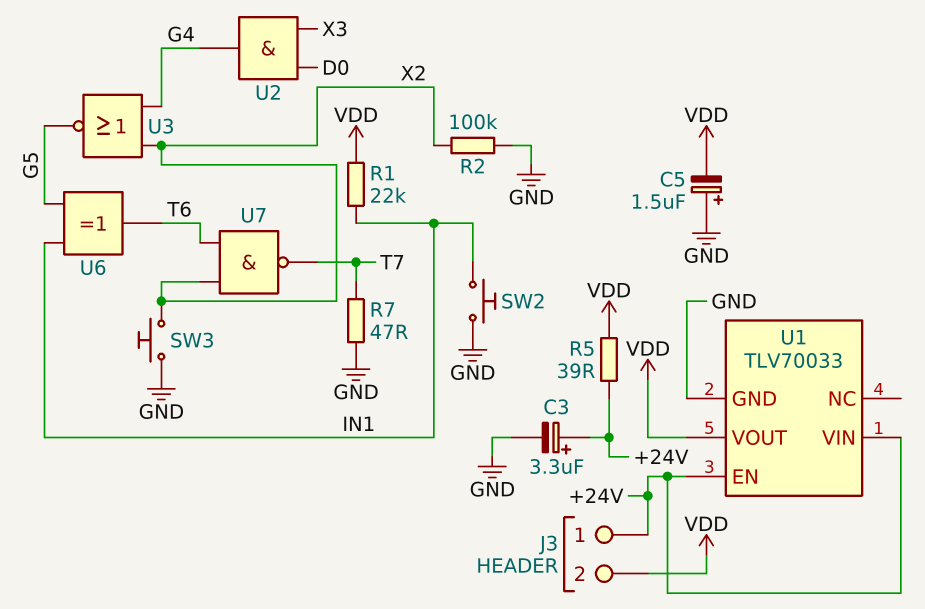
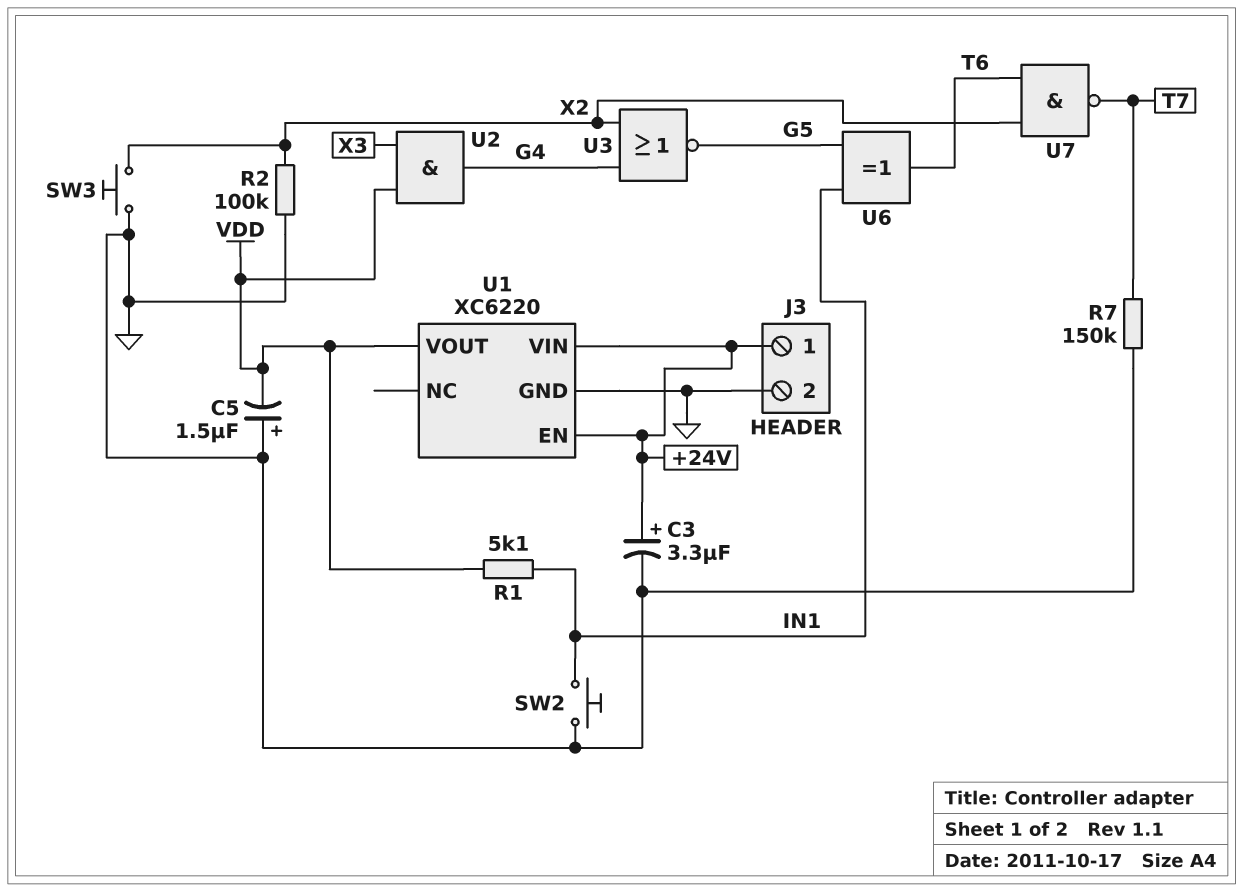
J3 pin 2: VDD -> GND
R1: 22k (IN1, VDD) -> 5.1k (IN1, VDD)
R5: 39 (+24V, VDD) -> none
R7: 47 (GND, T7) -> 150k (GND, T7)
U1: TLV70033 -> XC6220
U2: AND (in D0, in X3, out G4) -> AND (in VDD, in X3, out G4)

